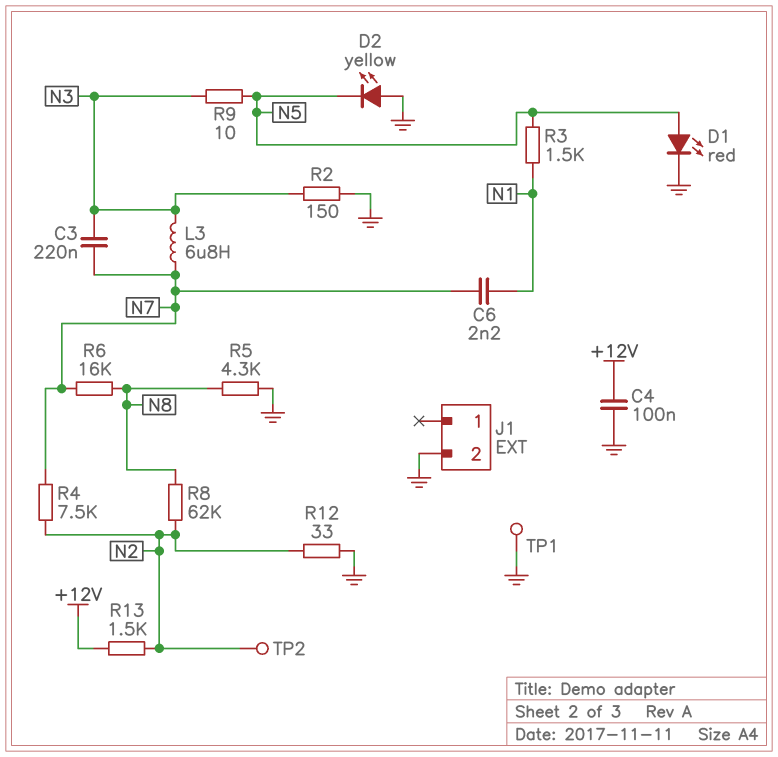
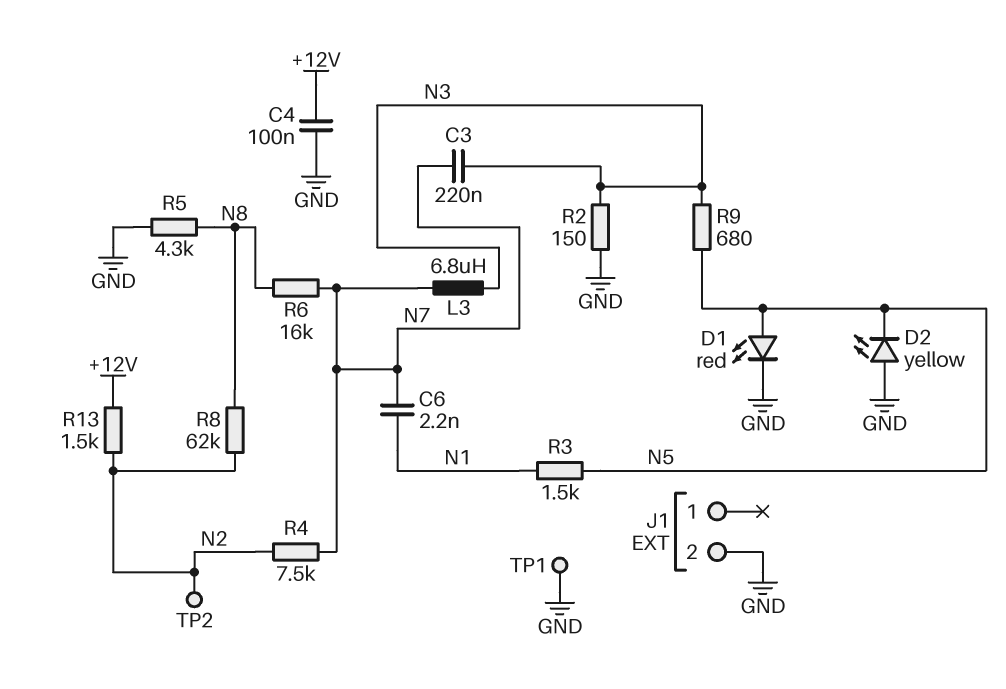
R9: 10 (N3, N5) -> 680 (N3, N5)
R12: 33 (GND, N2) -> none

